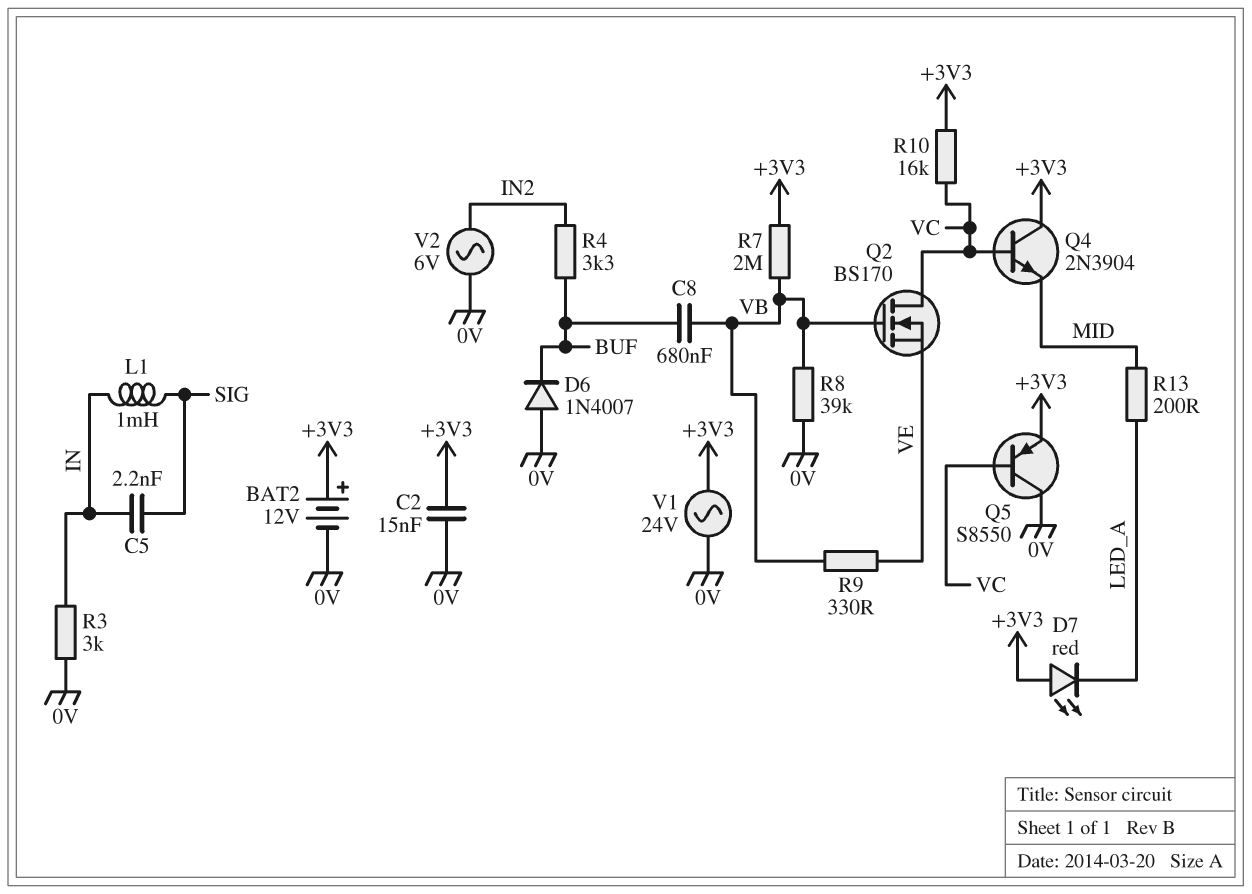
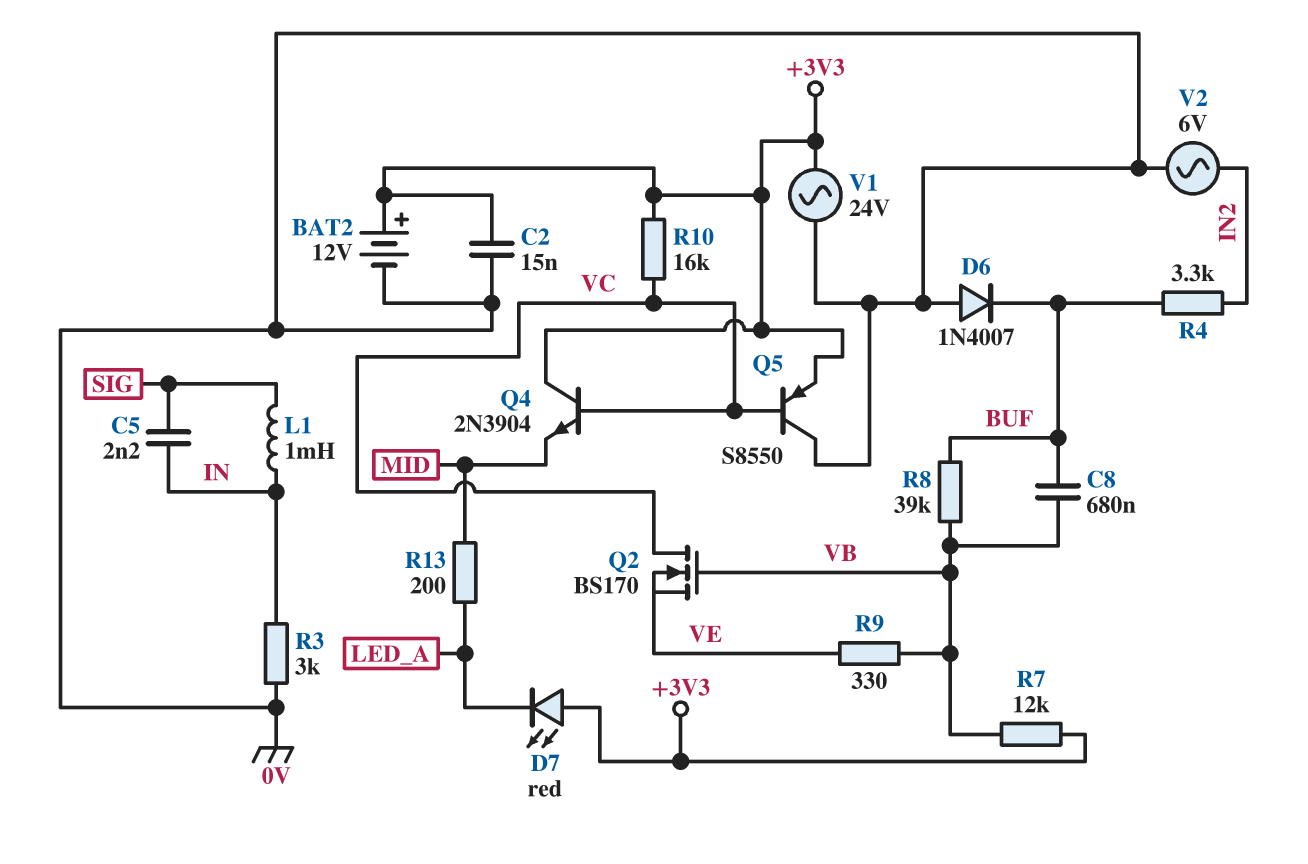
R7: 2M (+3V3, VB) -> 12k (+3V3, VB)
R8: 39k (0V, VB) -> 39k (BUF, VB)

